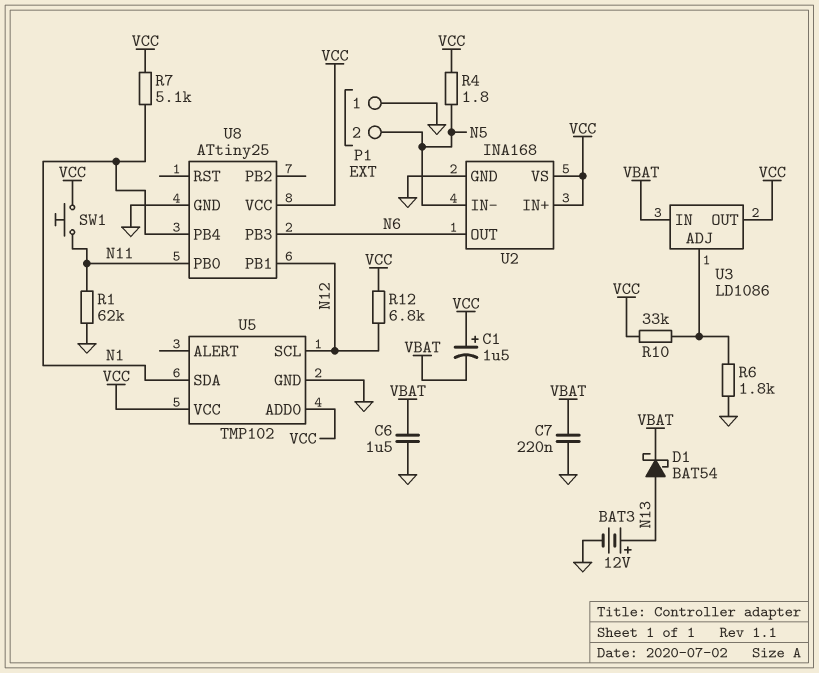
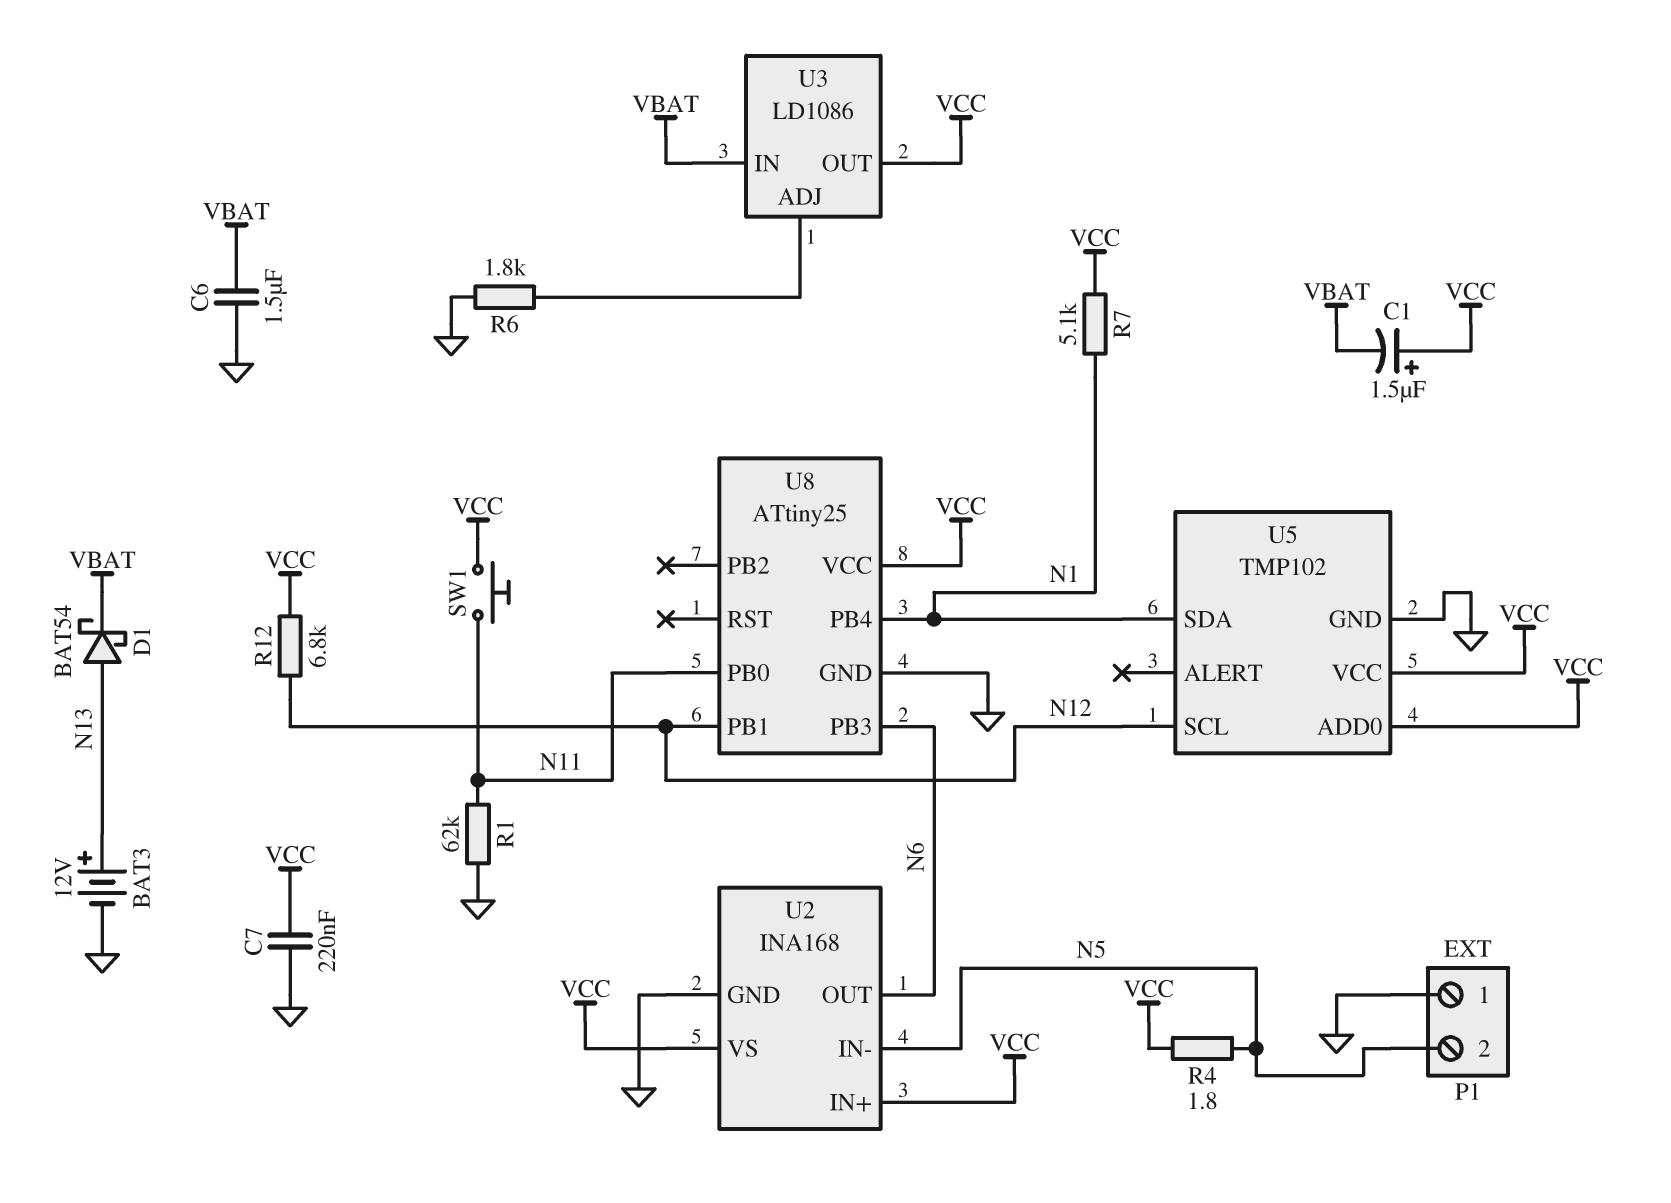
C7: 220nF (GND, VBAT) -> 220nF (GND, VCC)
R10: 33k (U3/ADJ, VCC) -> none

